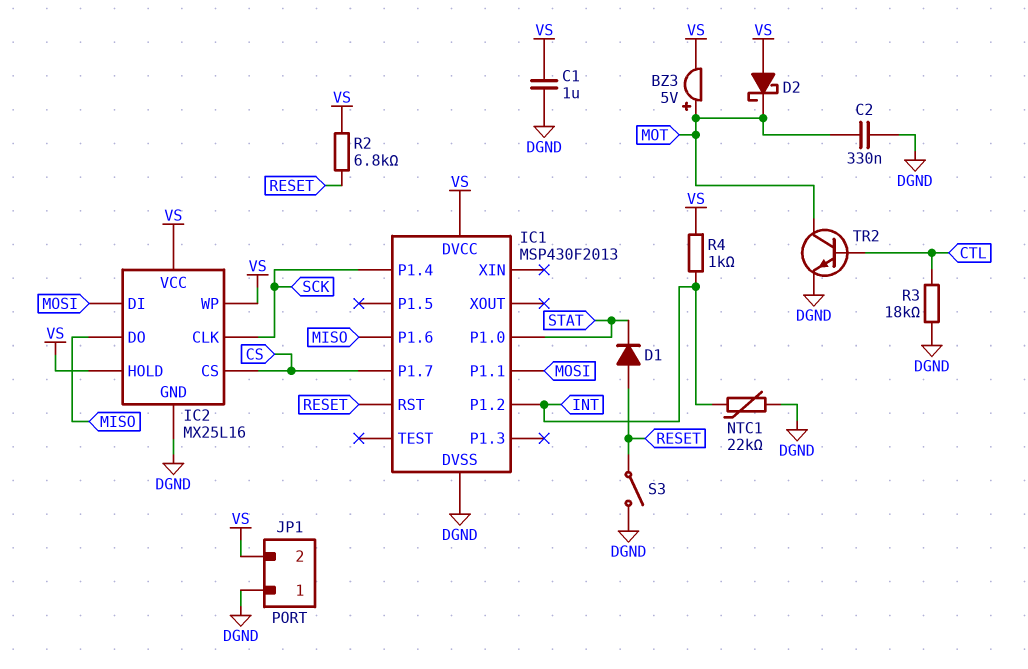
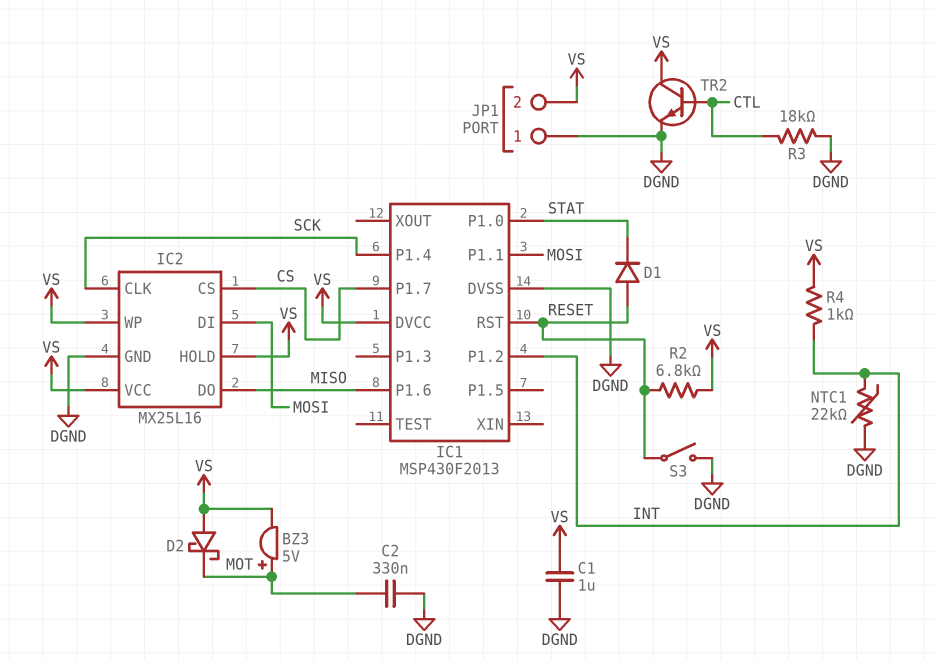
TR2: NPN (B CTL, C MOT, E DGND) -> NPN (B CTL, C VS, E DGND)

